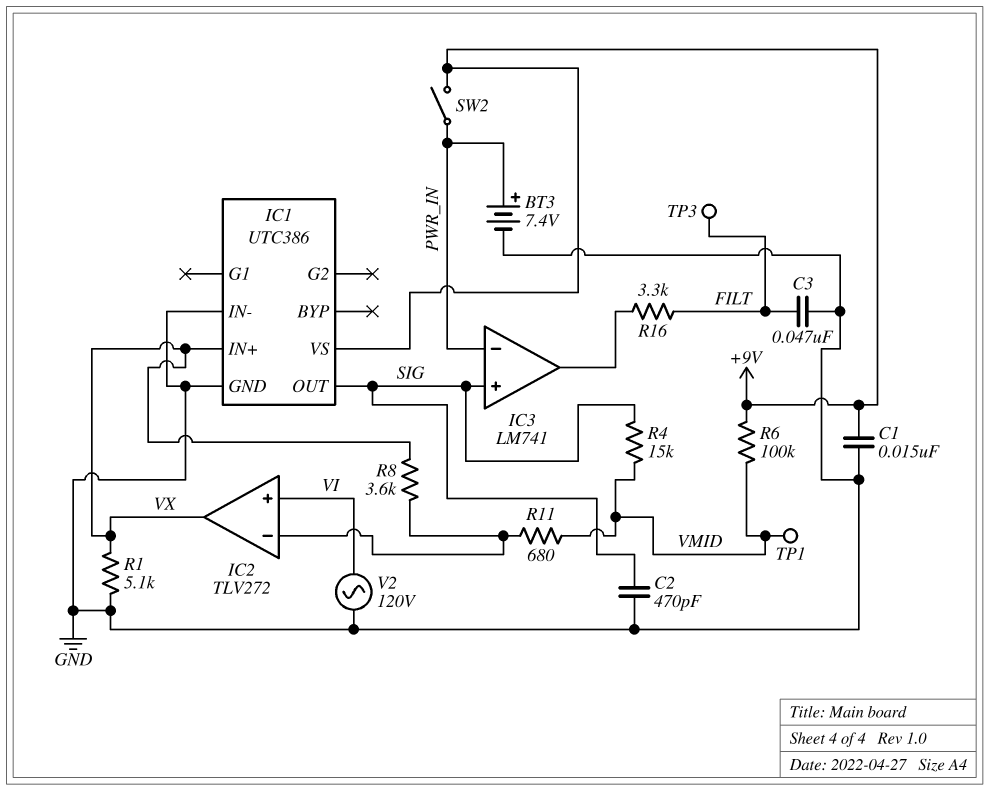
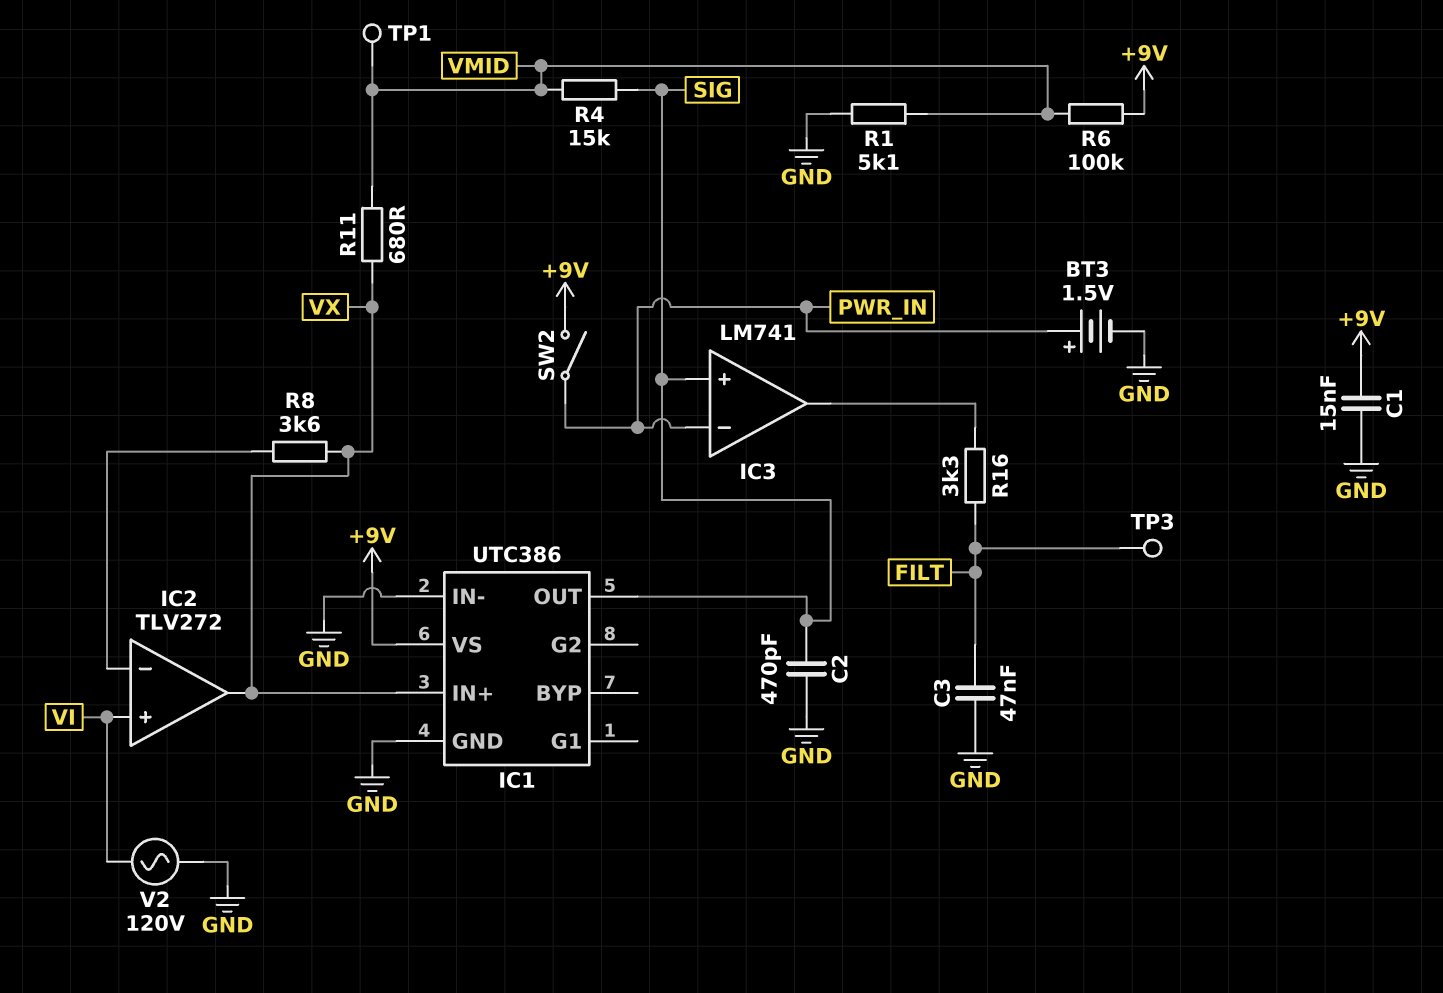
BT3: 7.4V (plus PWR_IN, minus GND) -> 1.5V (plus PWR_IN, minus GND)
R1: 5.1k (GND, VX) -> 5.1k (GND, VMID)
R11: 680 (IC2/in-, VMID) -> 680 (VMID, VX)

